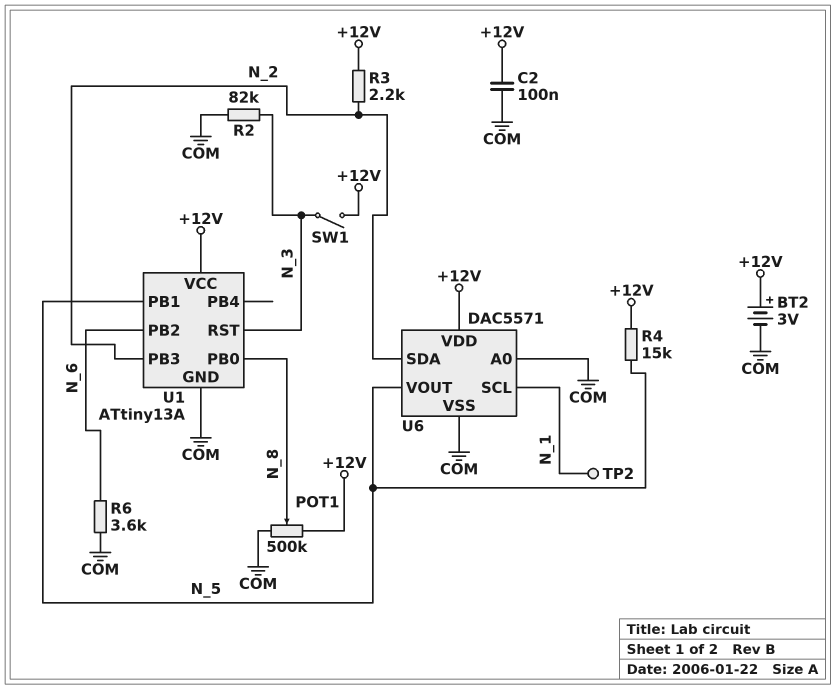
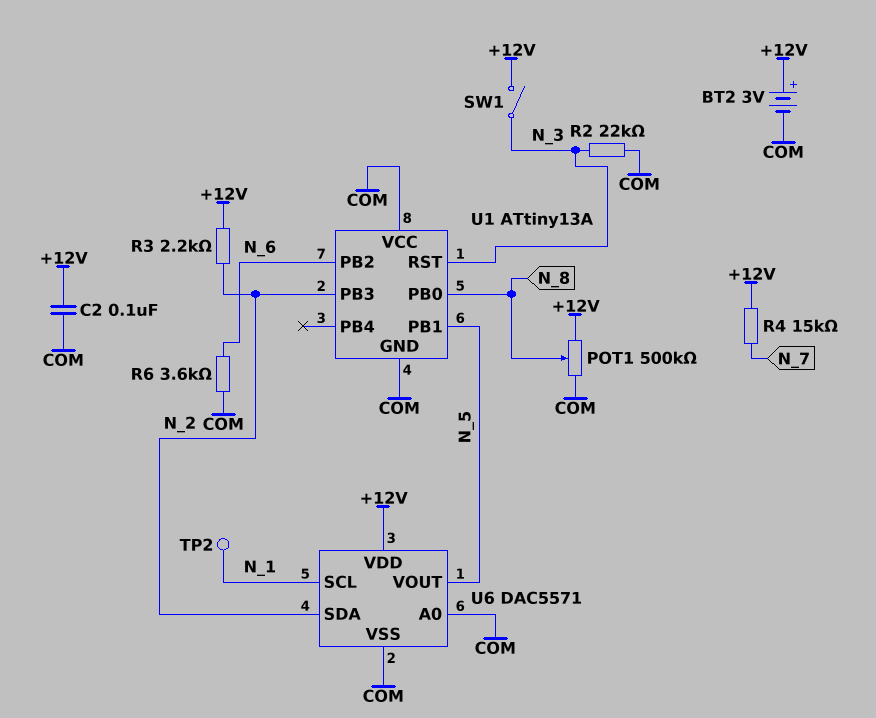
R2: 82k (COM, N_3) -> 22k (COM, N_3)
R4: 15k (+12V, N_5) -> 15k (+12V, N_7)
U1 pin VCC: +12V -> COM

